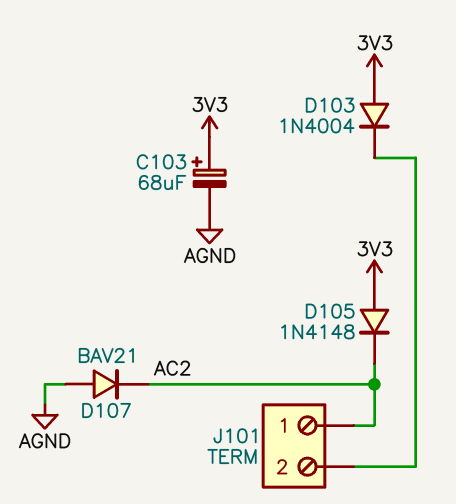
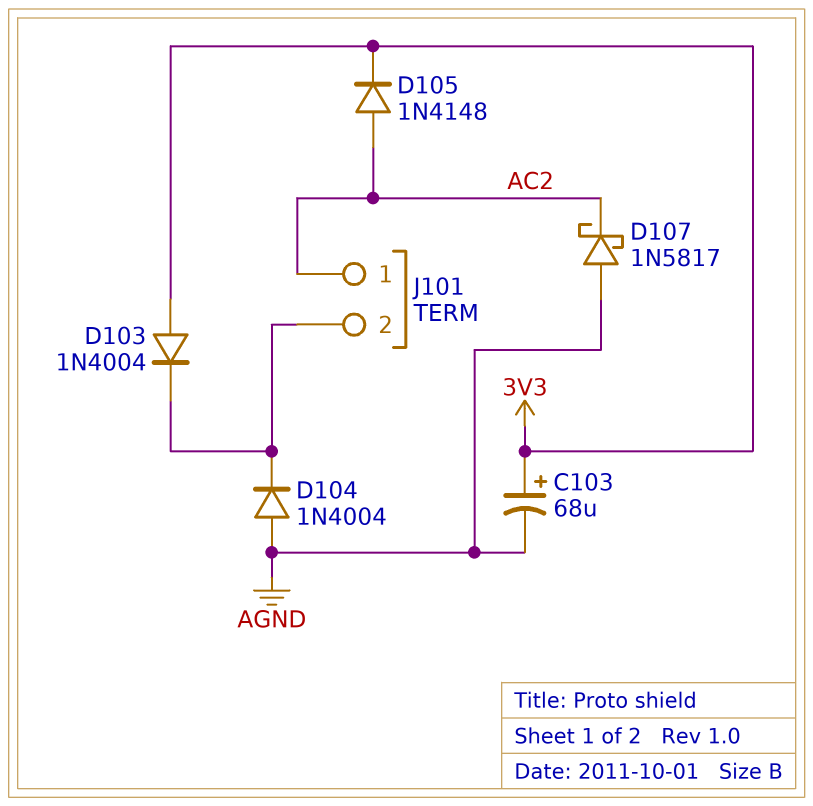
D104: none -> diode 1N4004 (A AGND, K J101/2)
D105: diode 1N4148 (A 3V3, K AC2) -> diode 1N4148 (A AC2, K 3V3)
D107: diode BAV21 (A AGND, K AC2) -> schottky 1N5817 (A AGND, K AC2)

